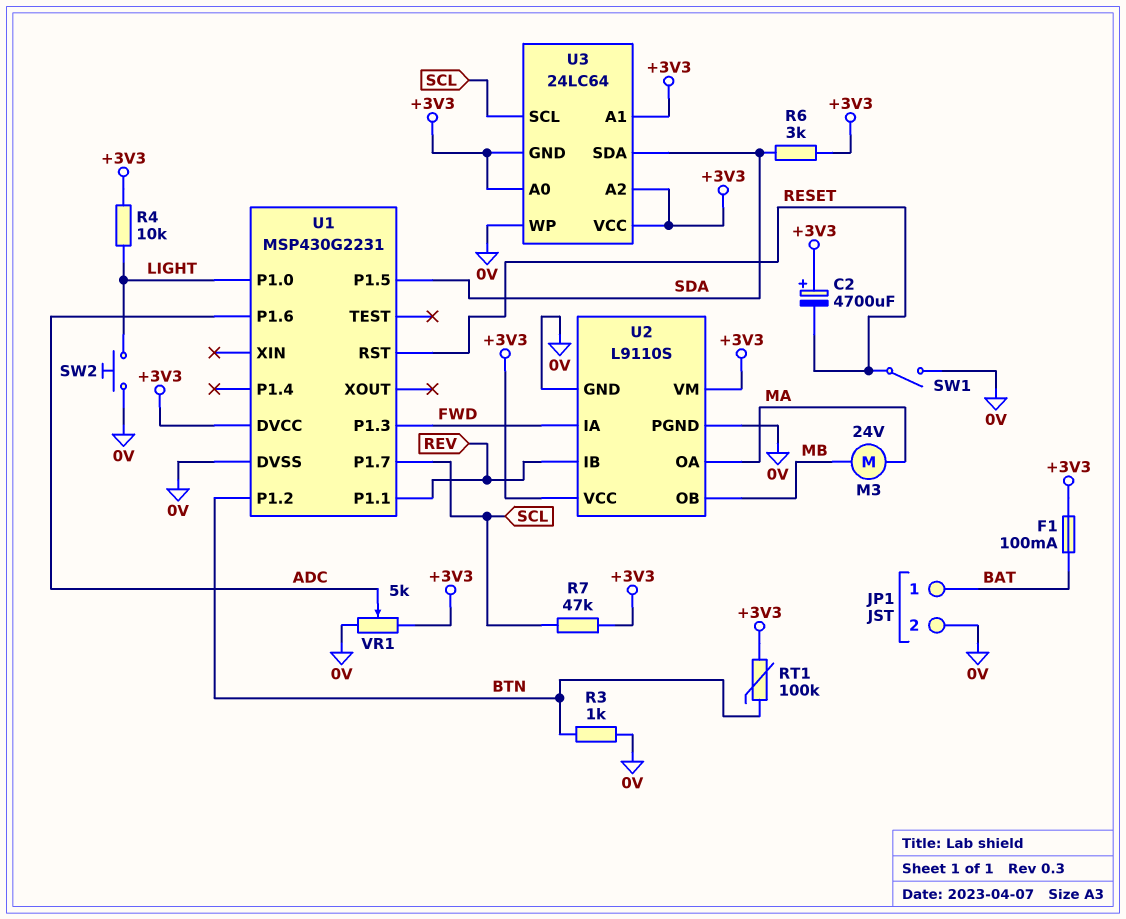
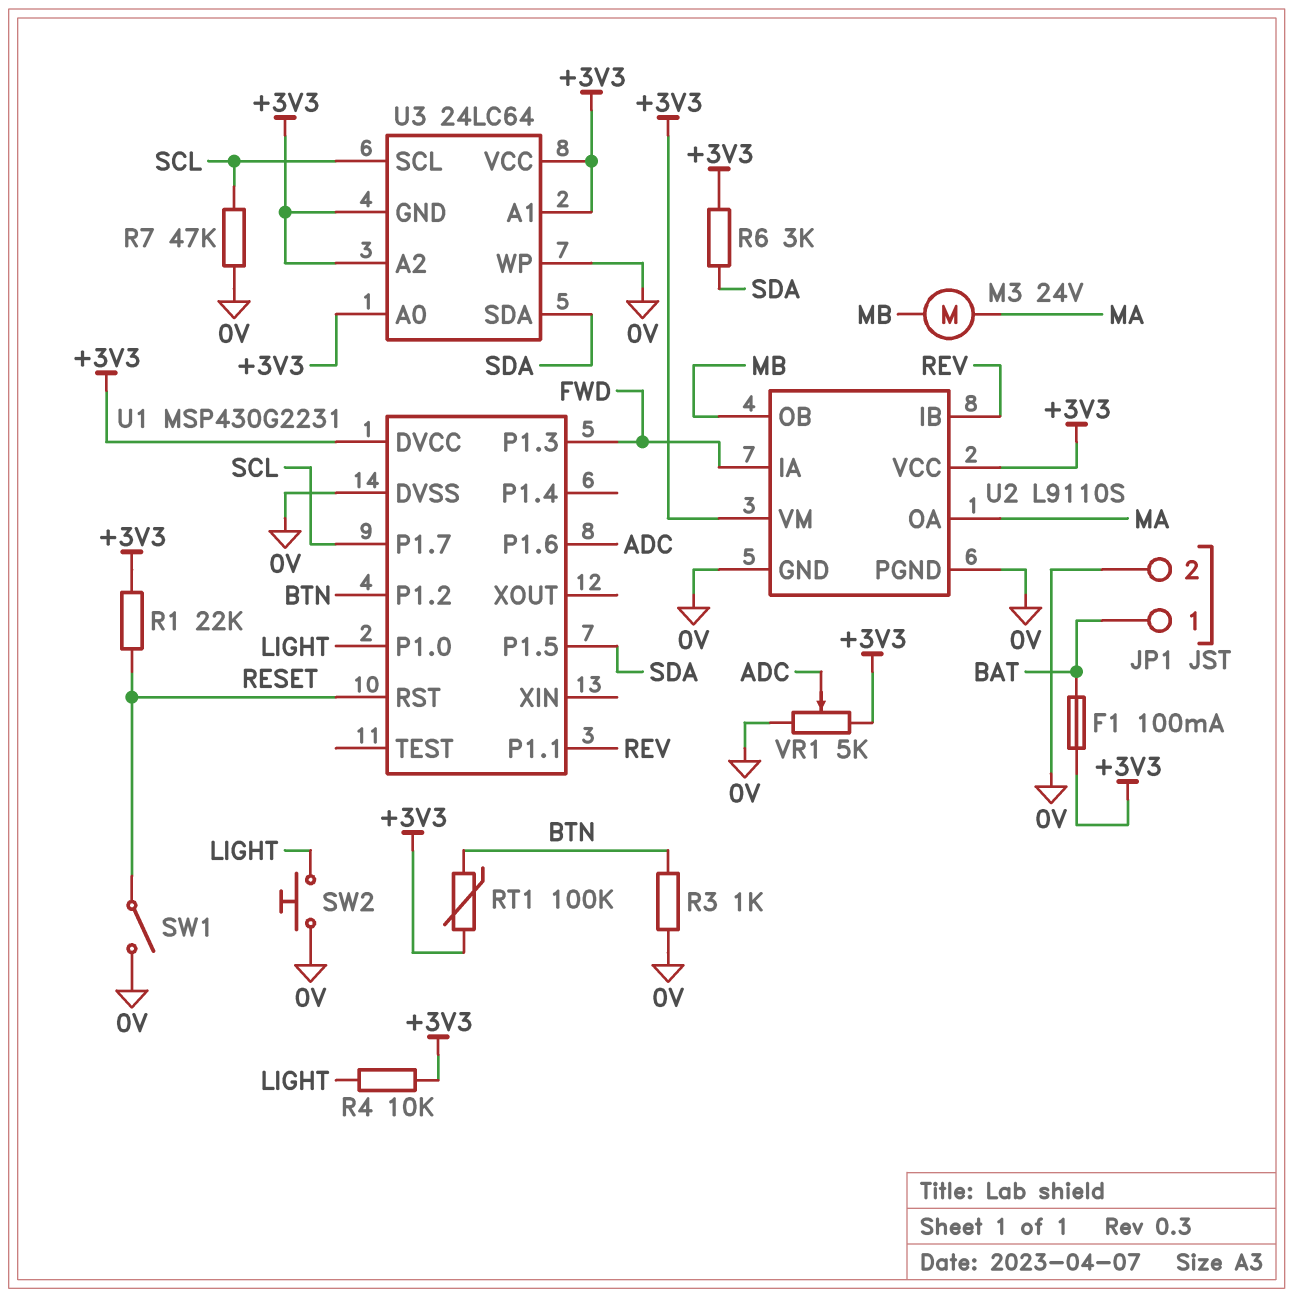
C2: 4700uF (plus +3V3, minus RESET) -> none
R1: none -> 22k (+3V3, RESET)
R7: 47k (+3V3, SCL) -> 47k (0V, SCL)

